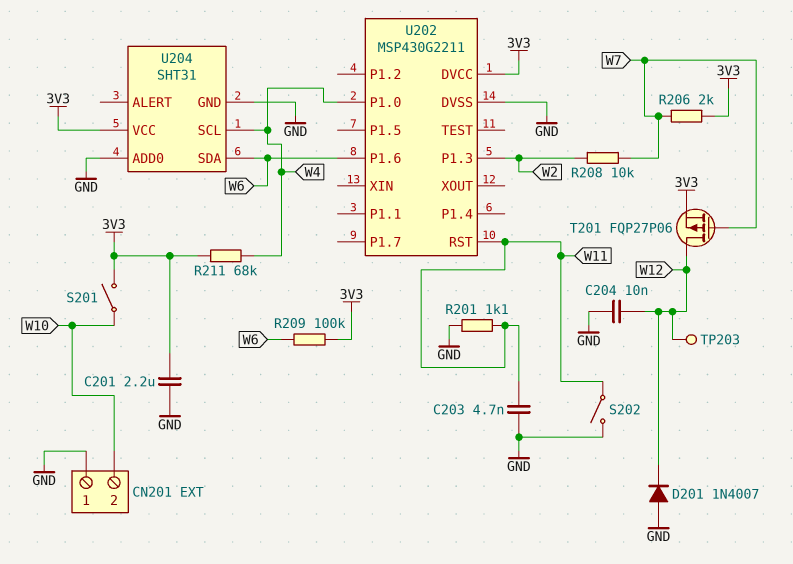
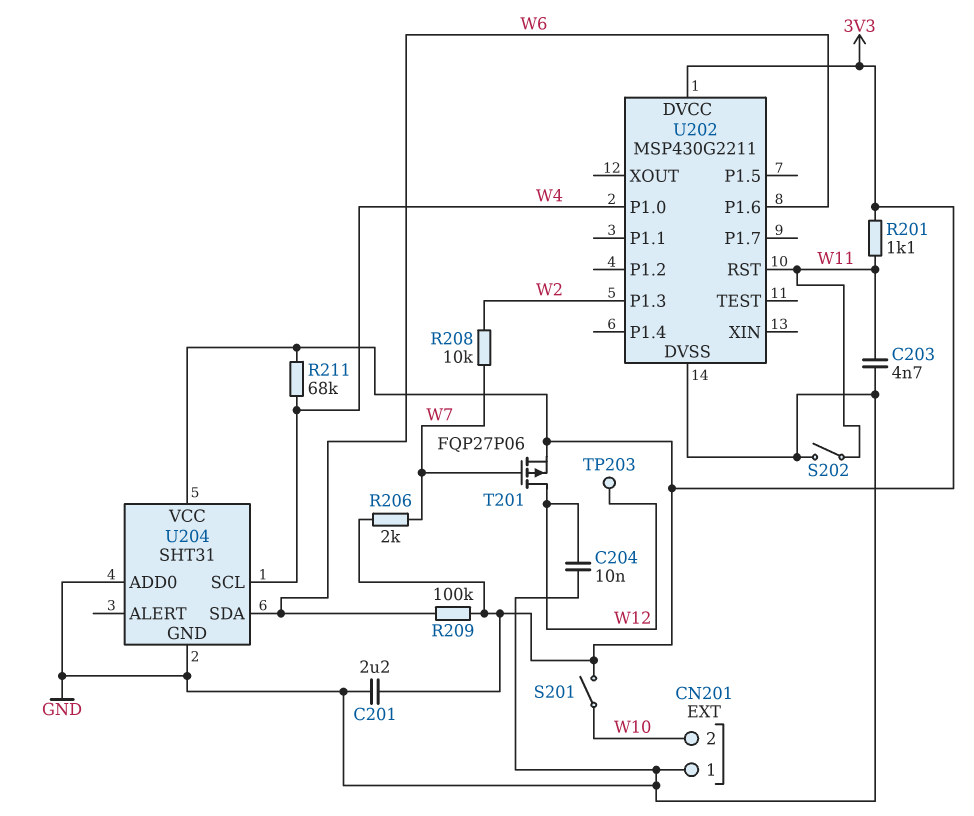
D201: diode 1N4007 (A GND, K W12) -> none
R201: 1.1k (GND, W11) -> 1.1k (3V3, W11)

